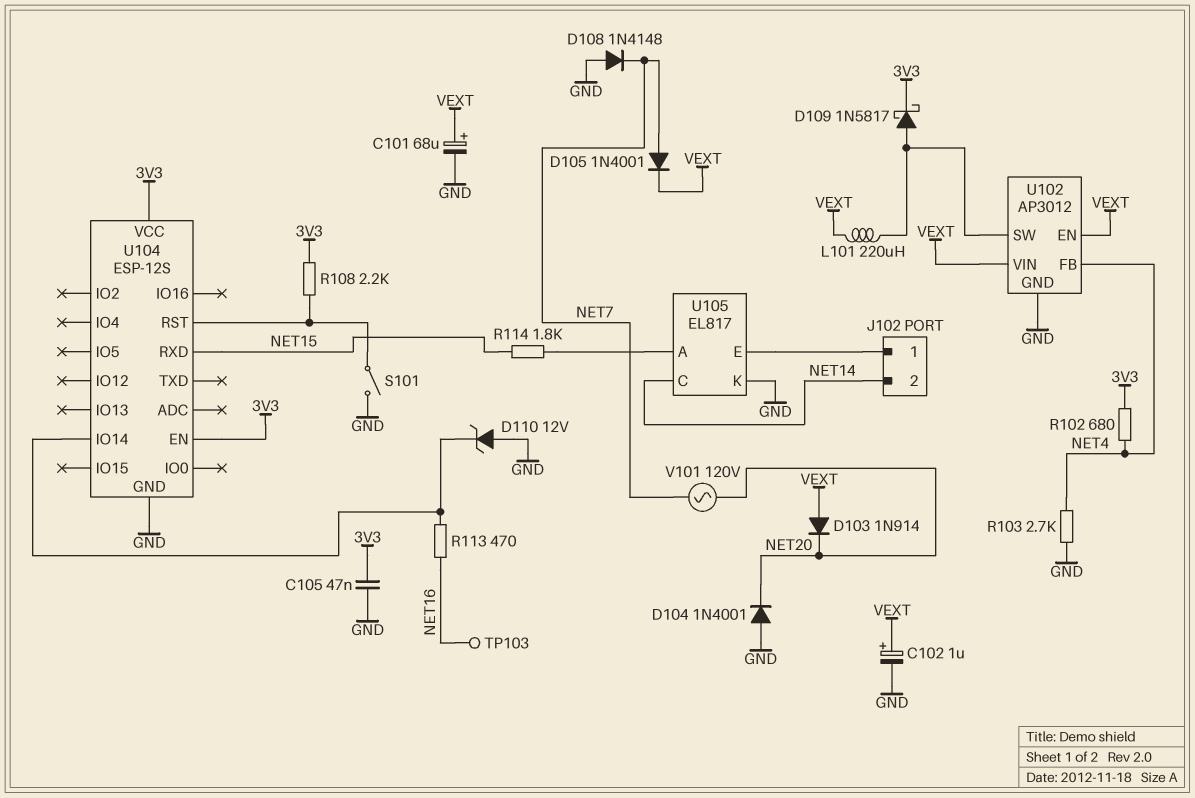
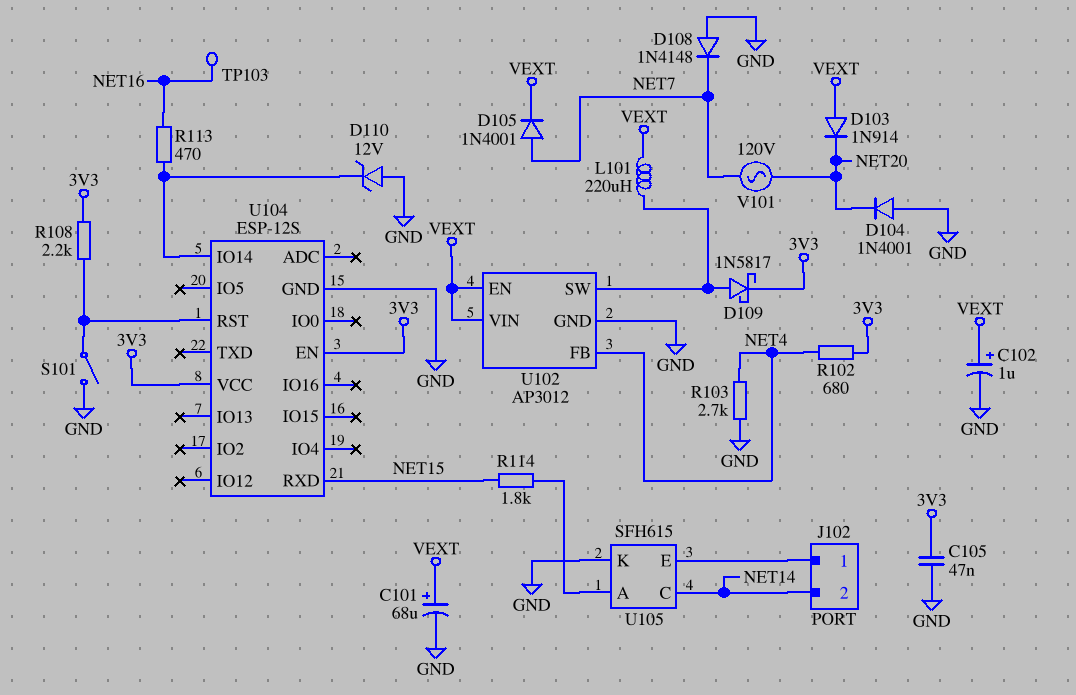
U105: EL817 -> SFH615

